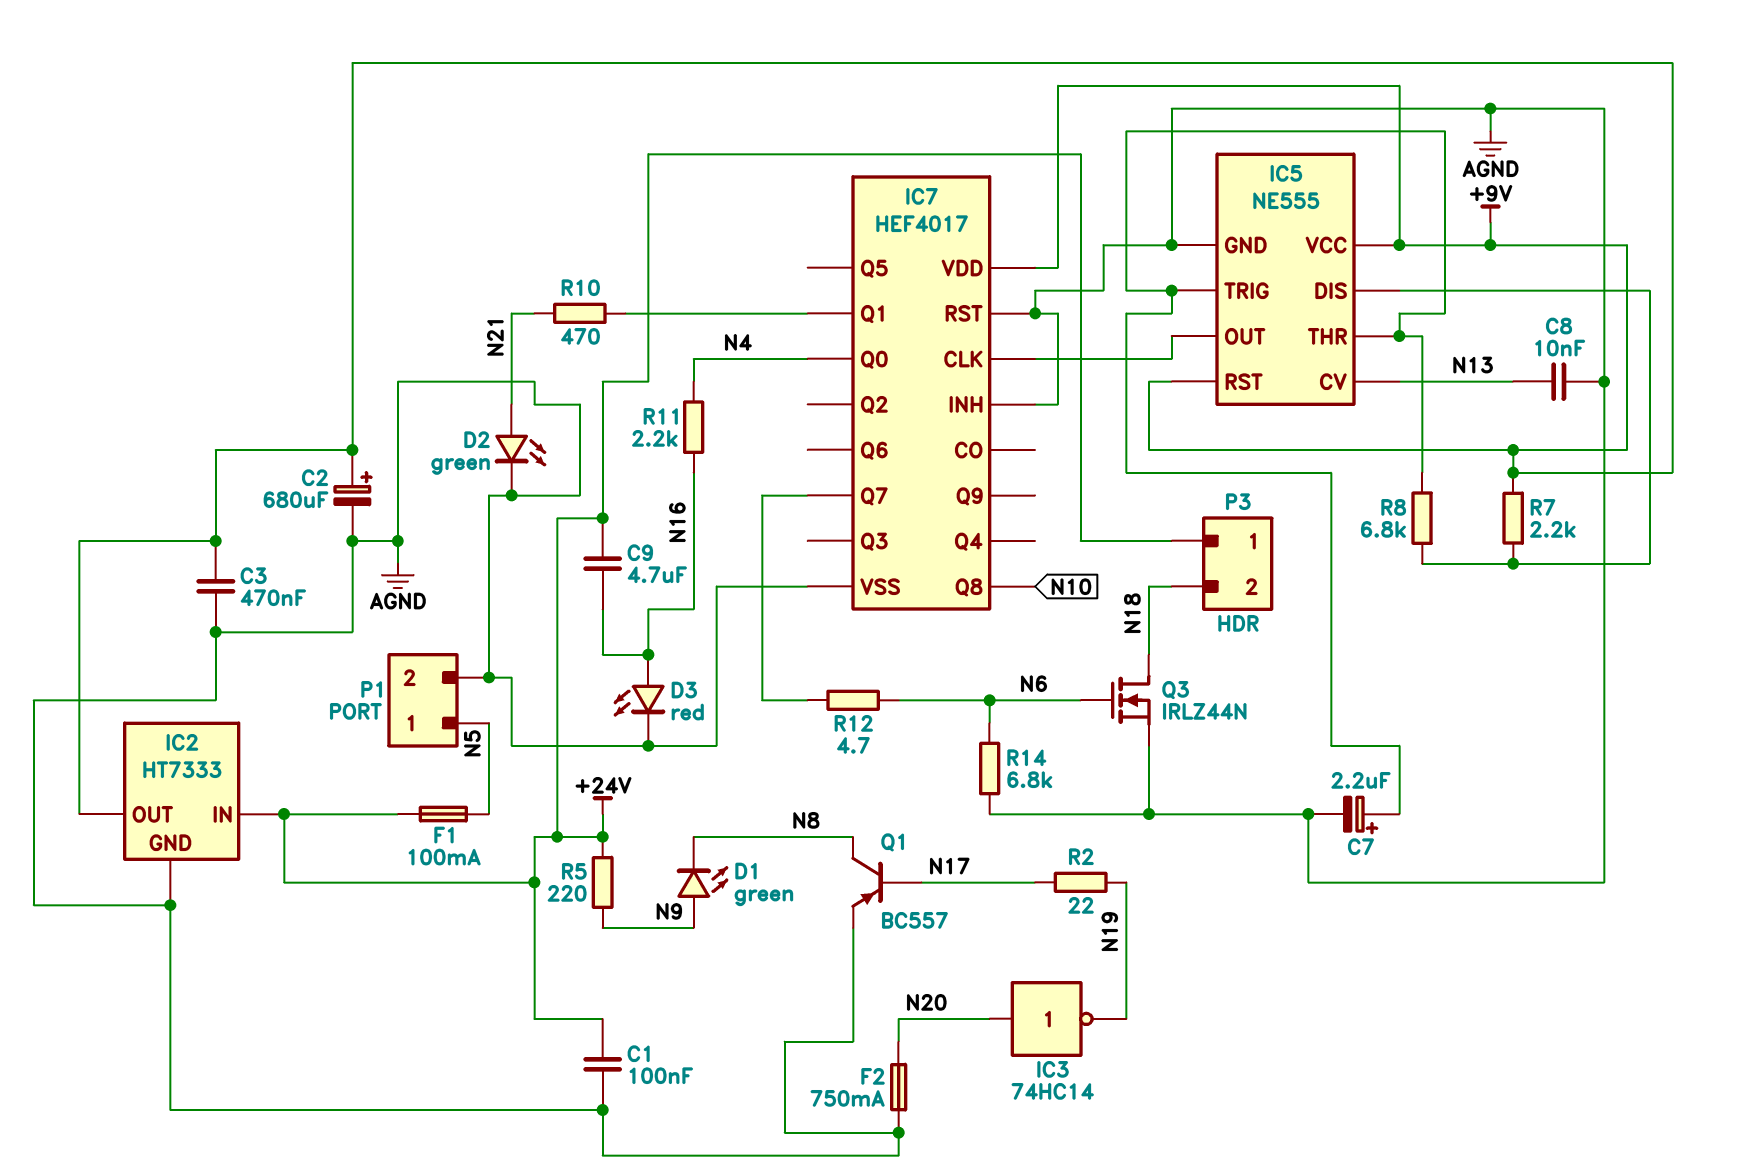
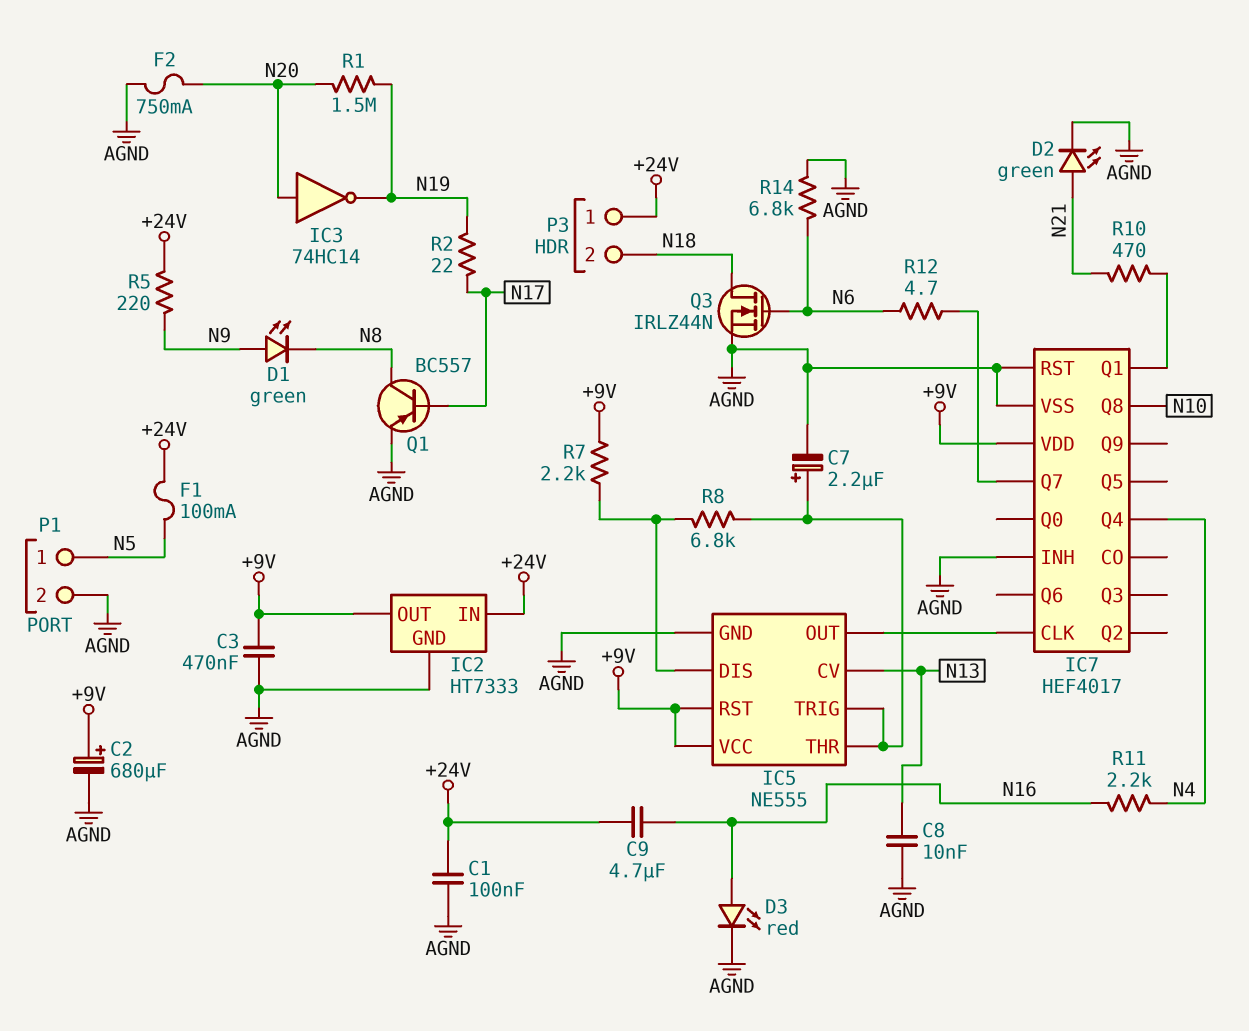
IC7 pin Q0: N4 -> none
IC7 pin Q4: none -> N4
R1: none -> 1.5M (N19, N20)

